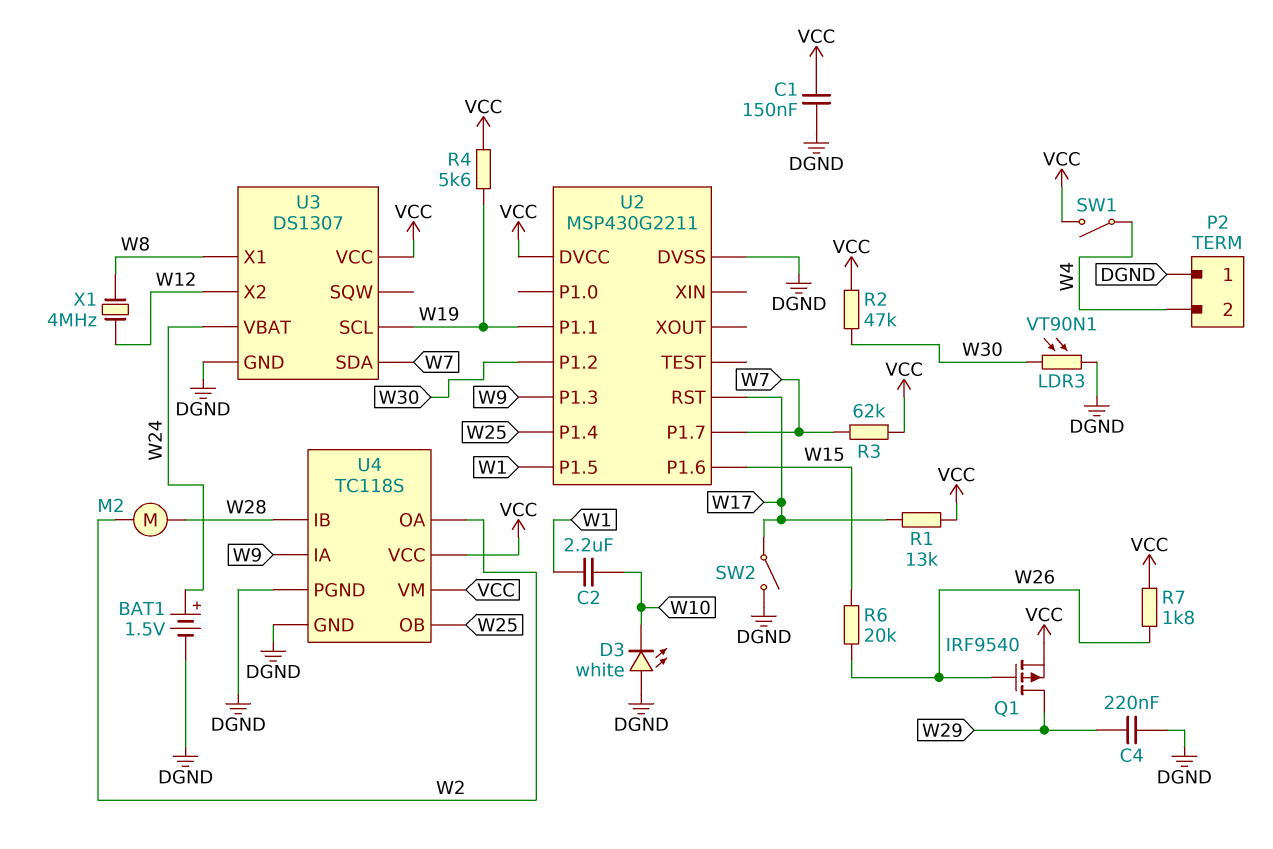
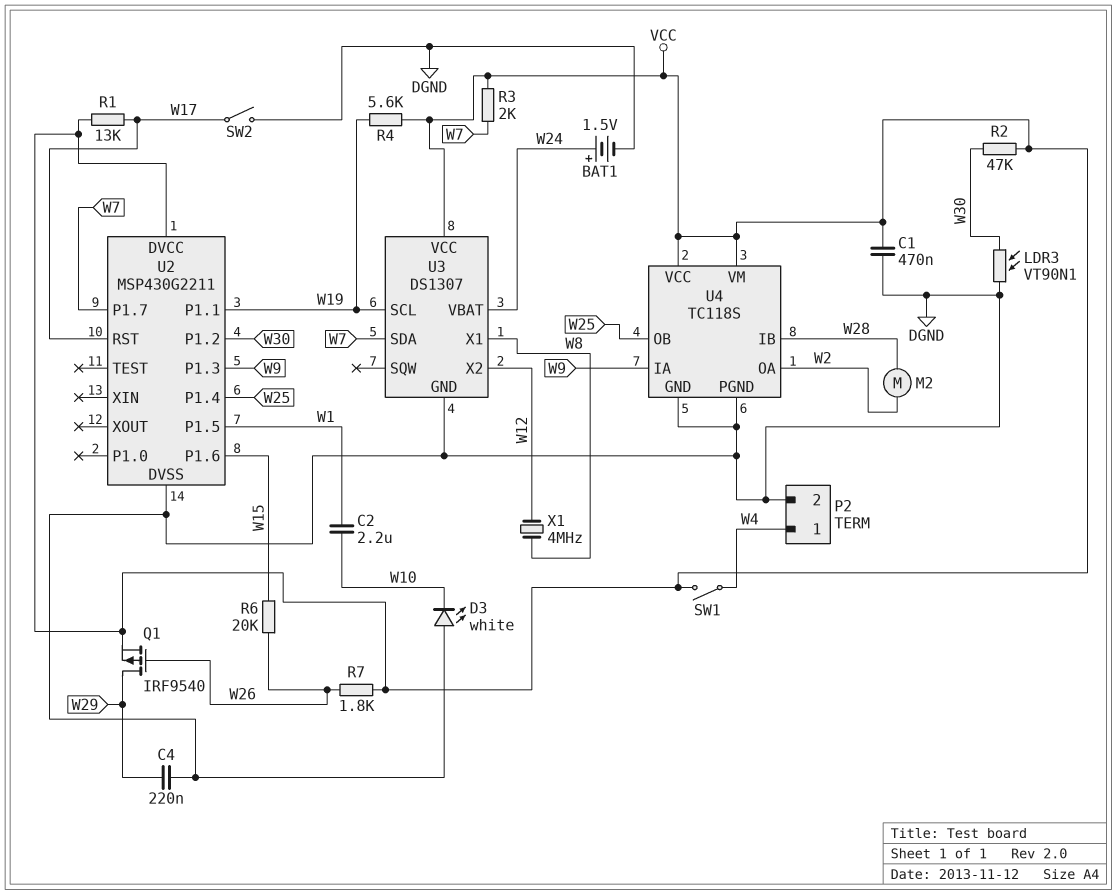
C1: 150nF (DGND, VCC) -> 470nF (DGND, VCC)
P2 pin 1: DGND -> W4
P2 pin 2: W4 -> DGND
R3: 62k (VCC, W7) -> 2k (VCC, W7)

